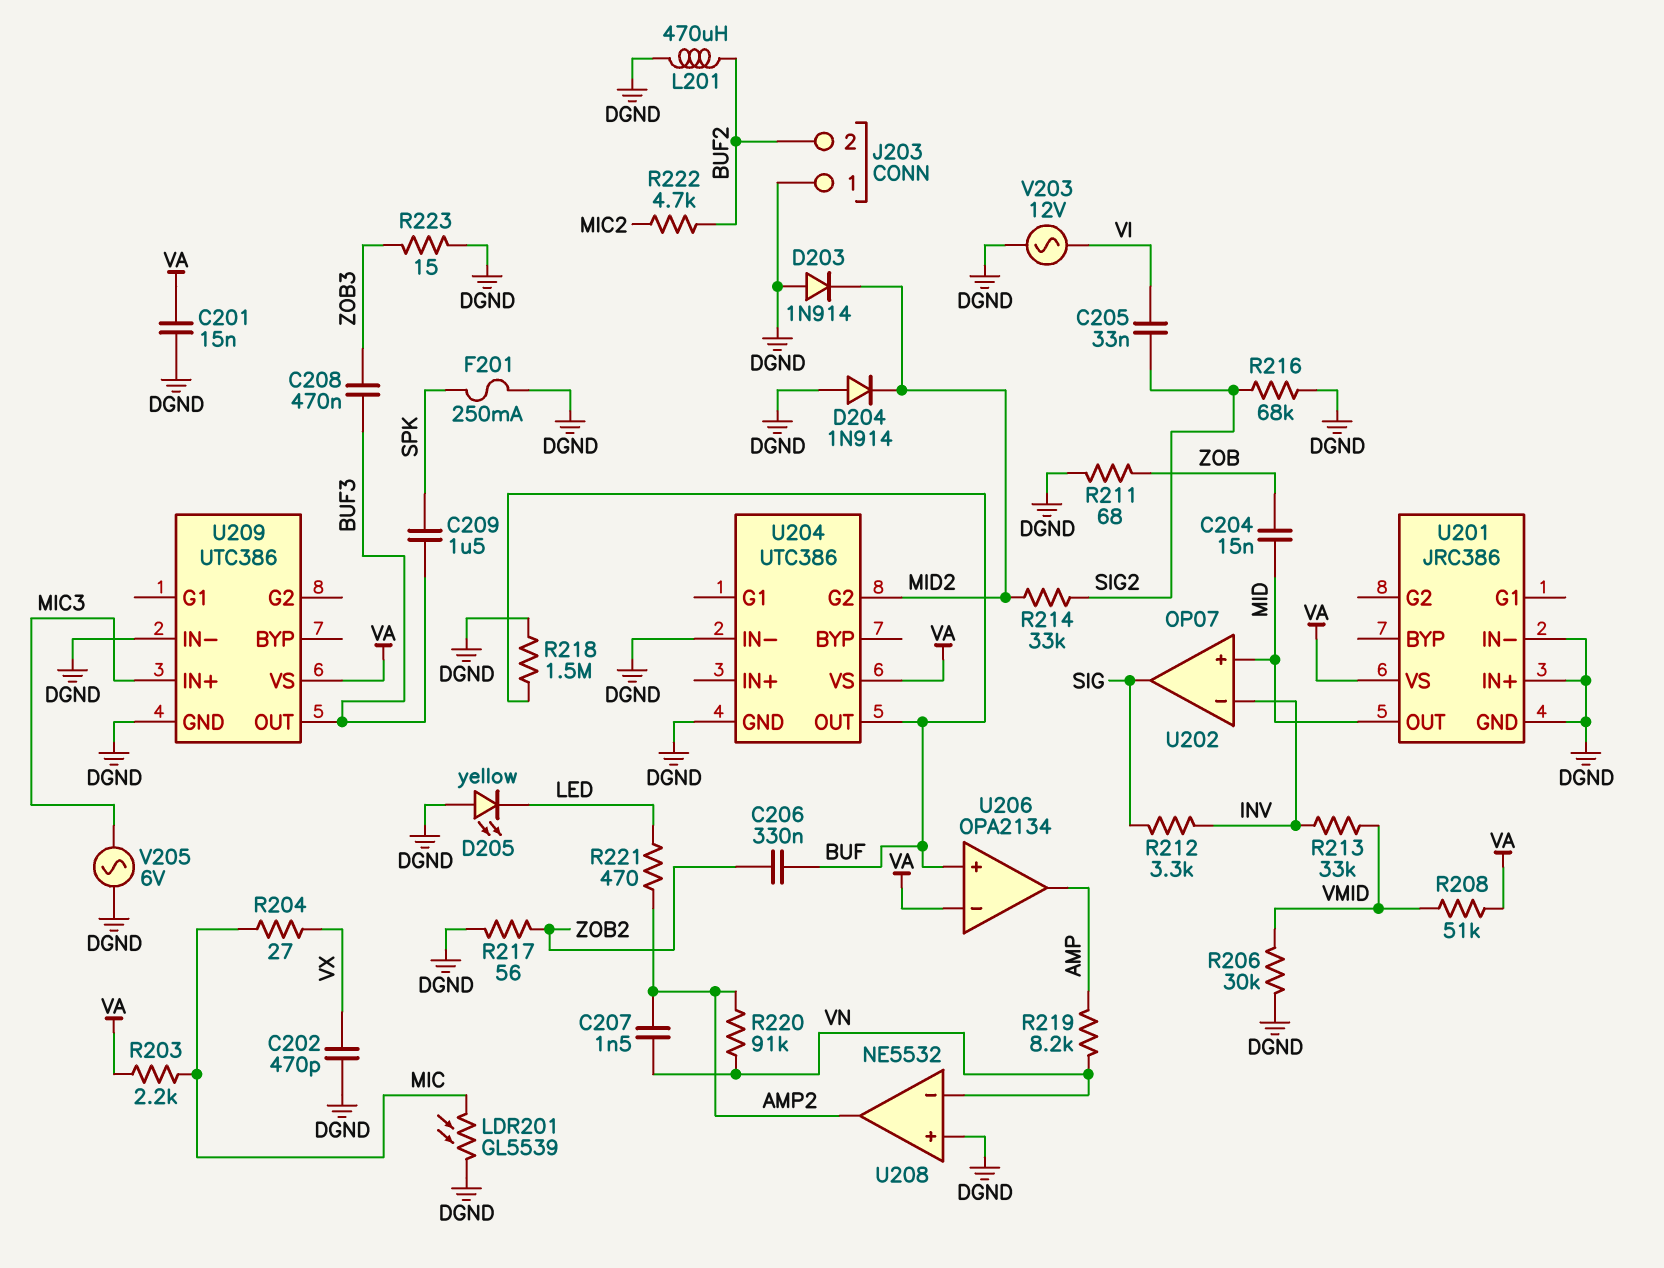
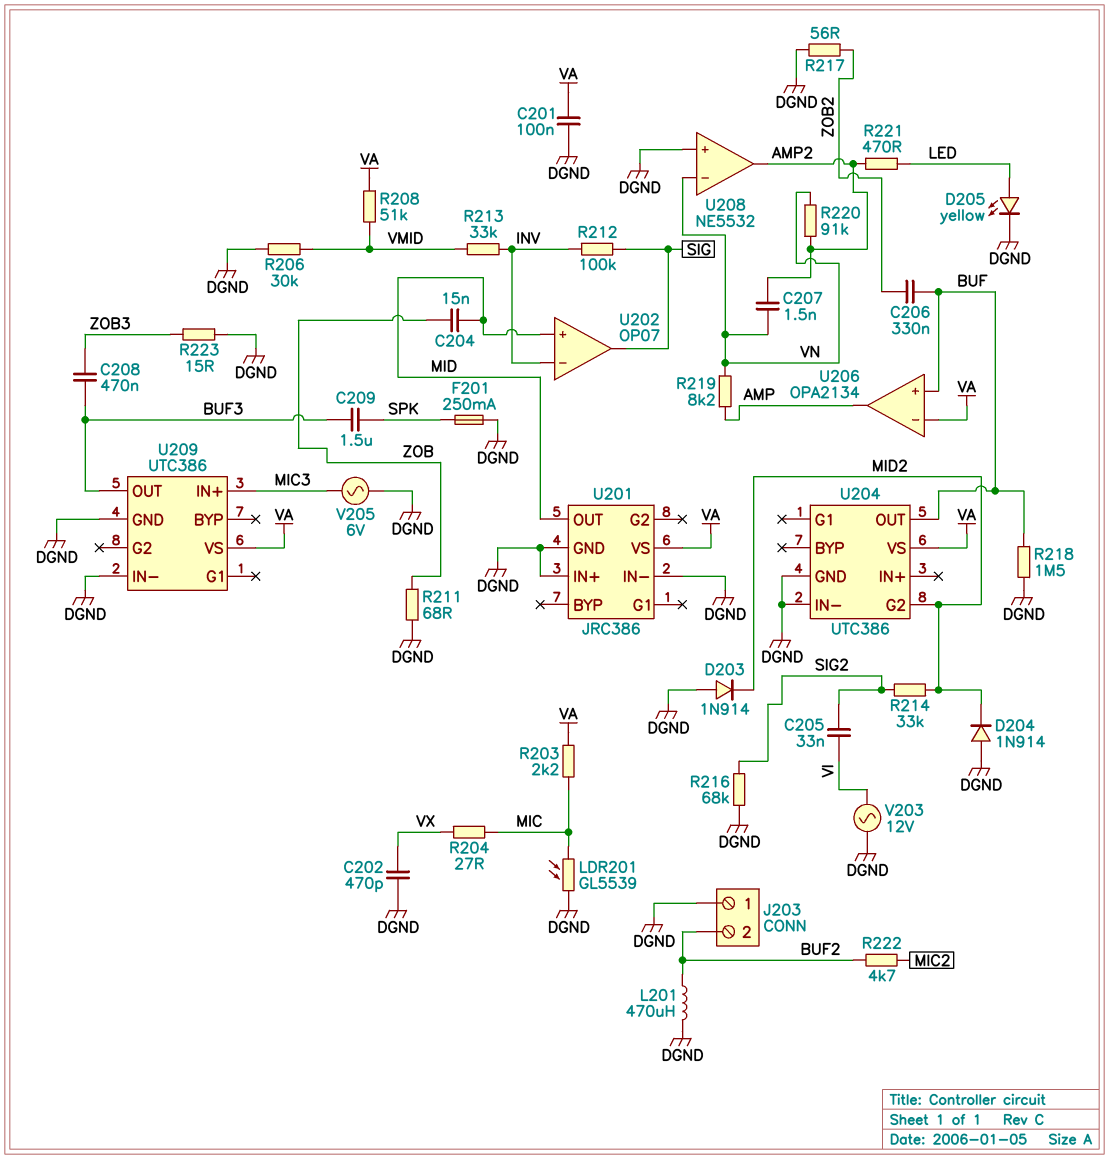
C201: 15nF (DGND, VA) -> 100nF (DGND, VA)
D205: LED yellow (A DGND, K LED) -> LED yellow (A LED, K DGND)
R212: 3.3k (INV, SIG) -> 100k (INV, SIG)

